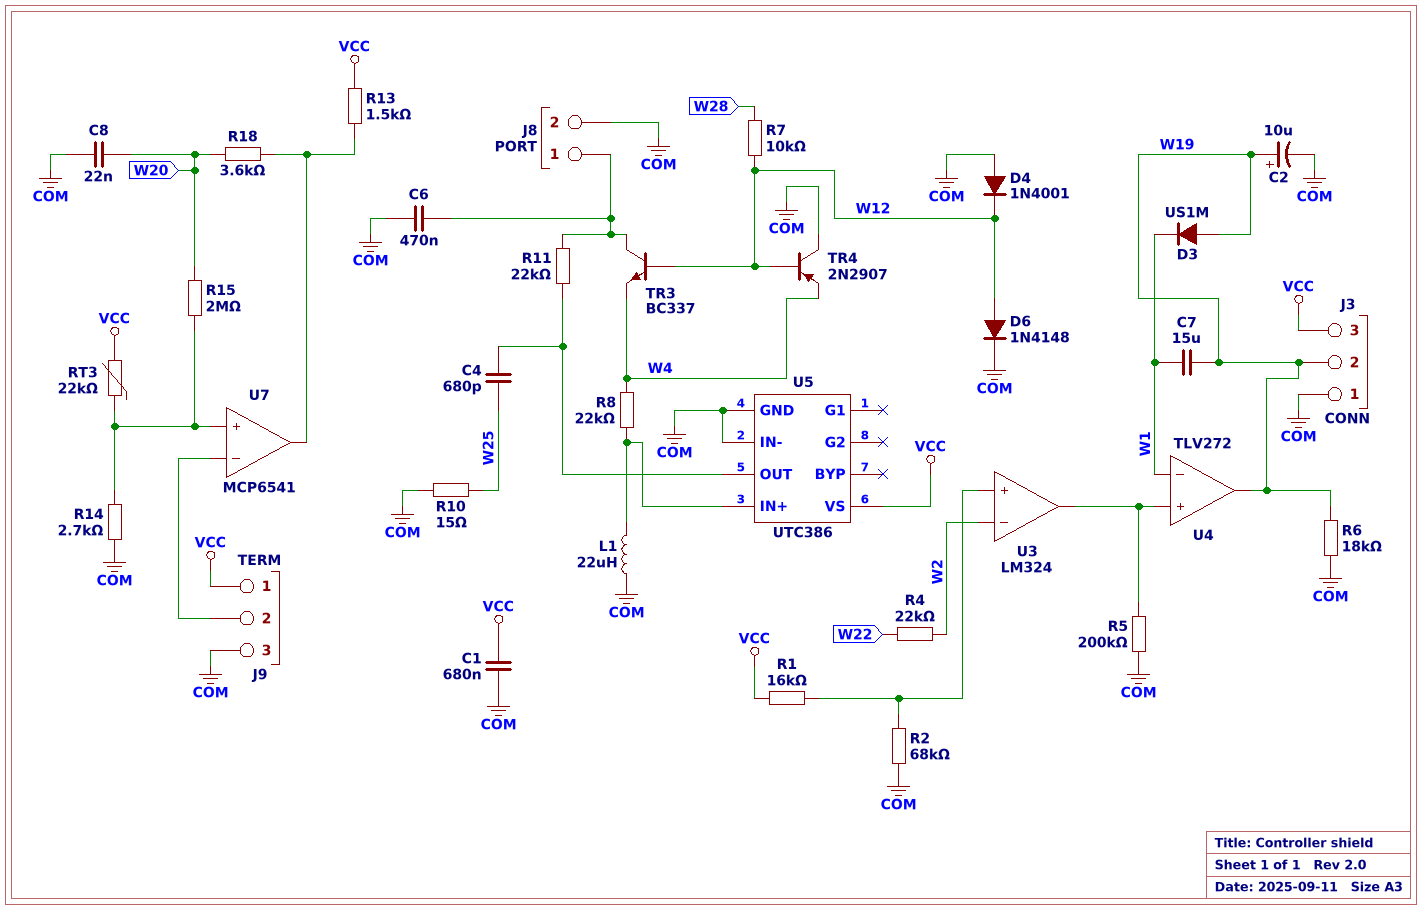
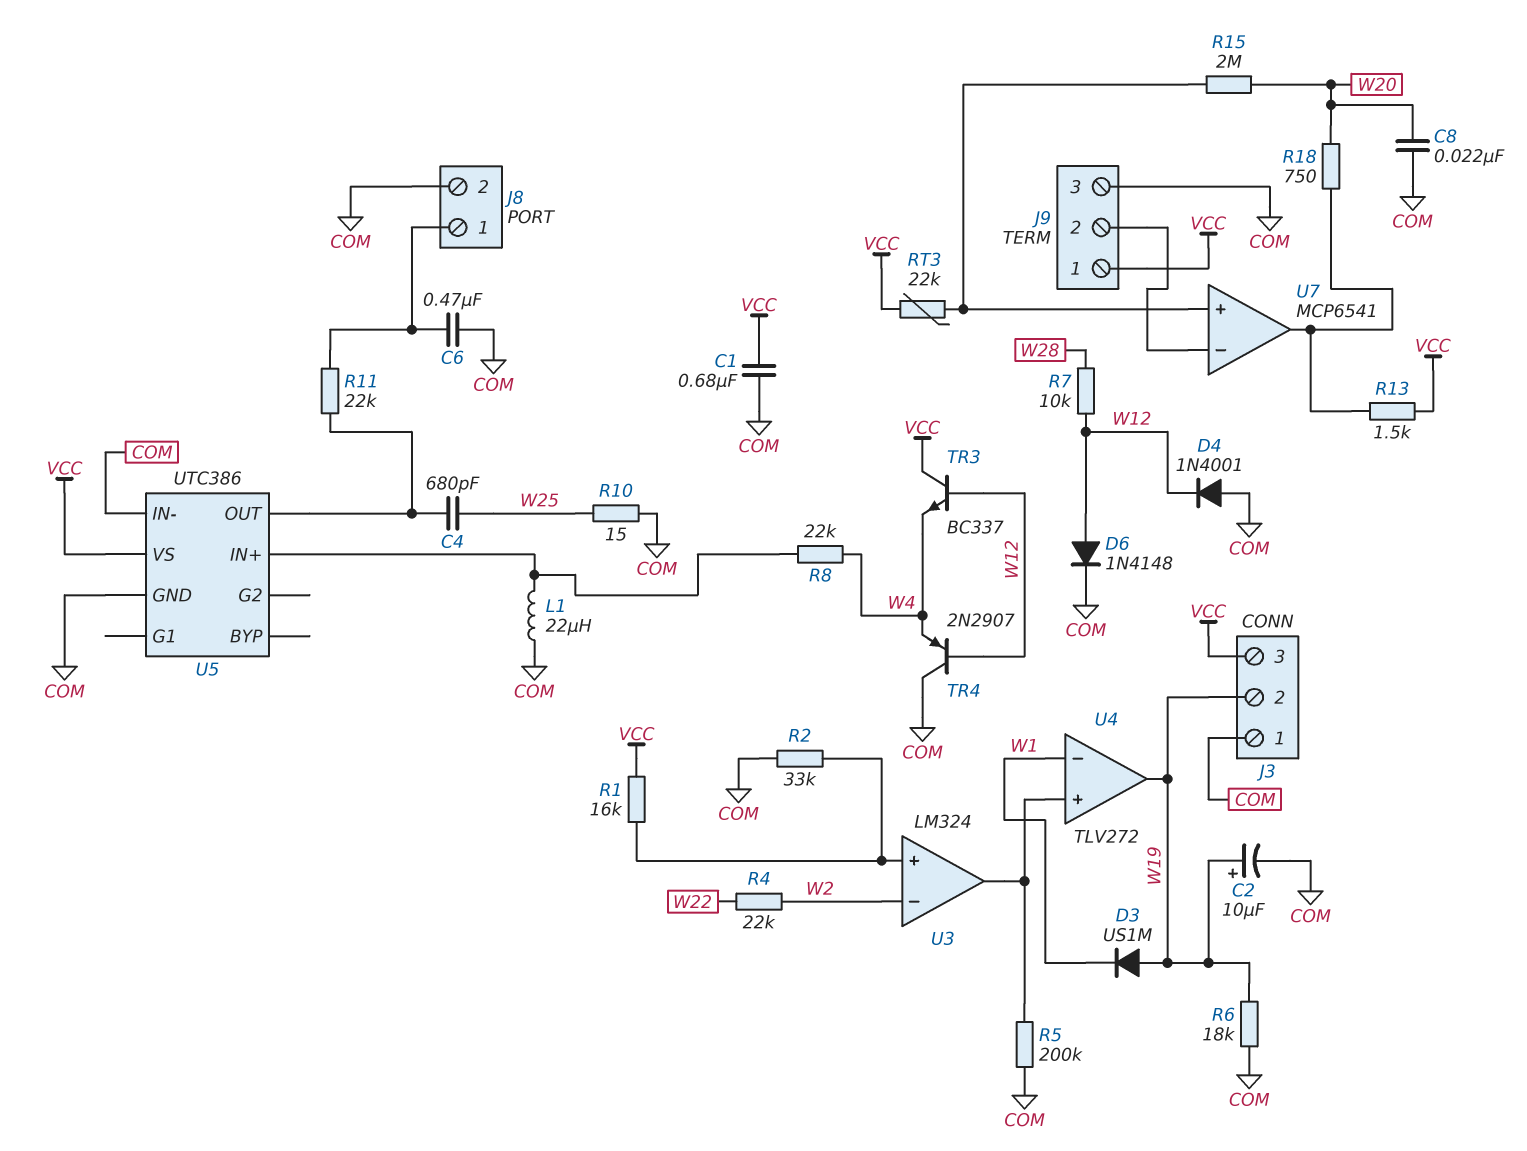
C7: 15uF (W1, W19) -> none
R2: 68k (COM, U3/in+) -> 33k (COM, U3/in+)
R14: 2.7k (COM, U7/in+) -> none
R18: 3.6k (U7/out, W20) -> 750 (U7/out, W20)
TR3: NPN BC337 (B W12, C J8/1, E W4) -> NPN BC337 (B W12, C VCC, E W4)

